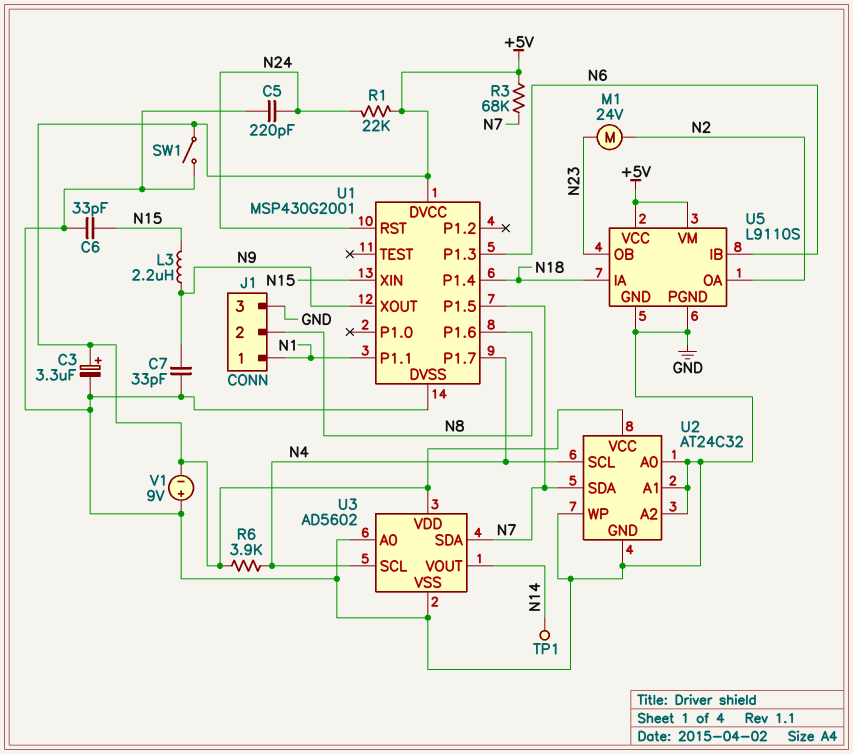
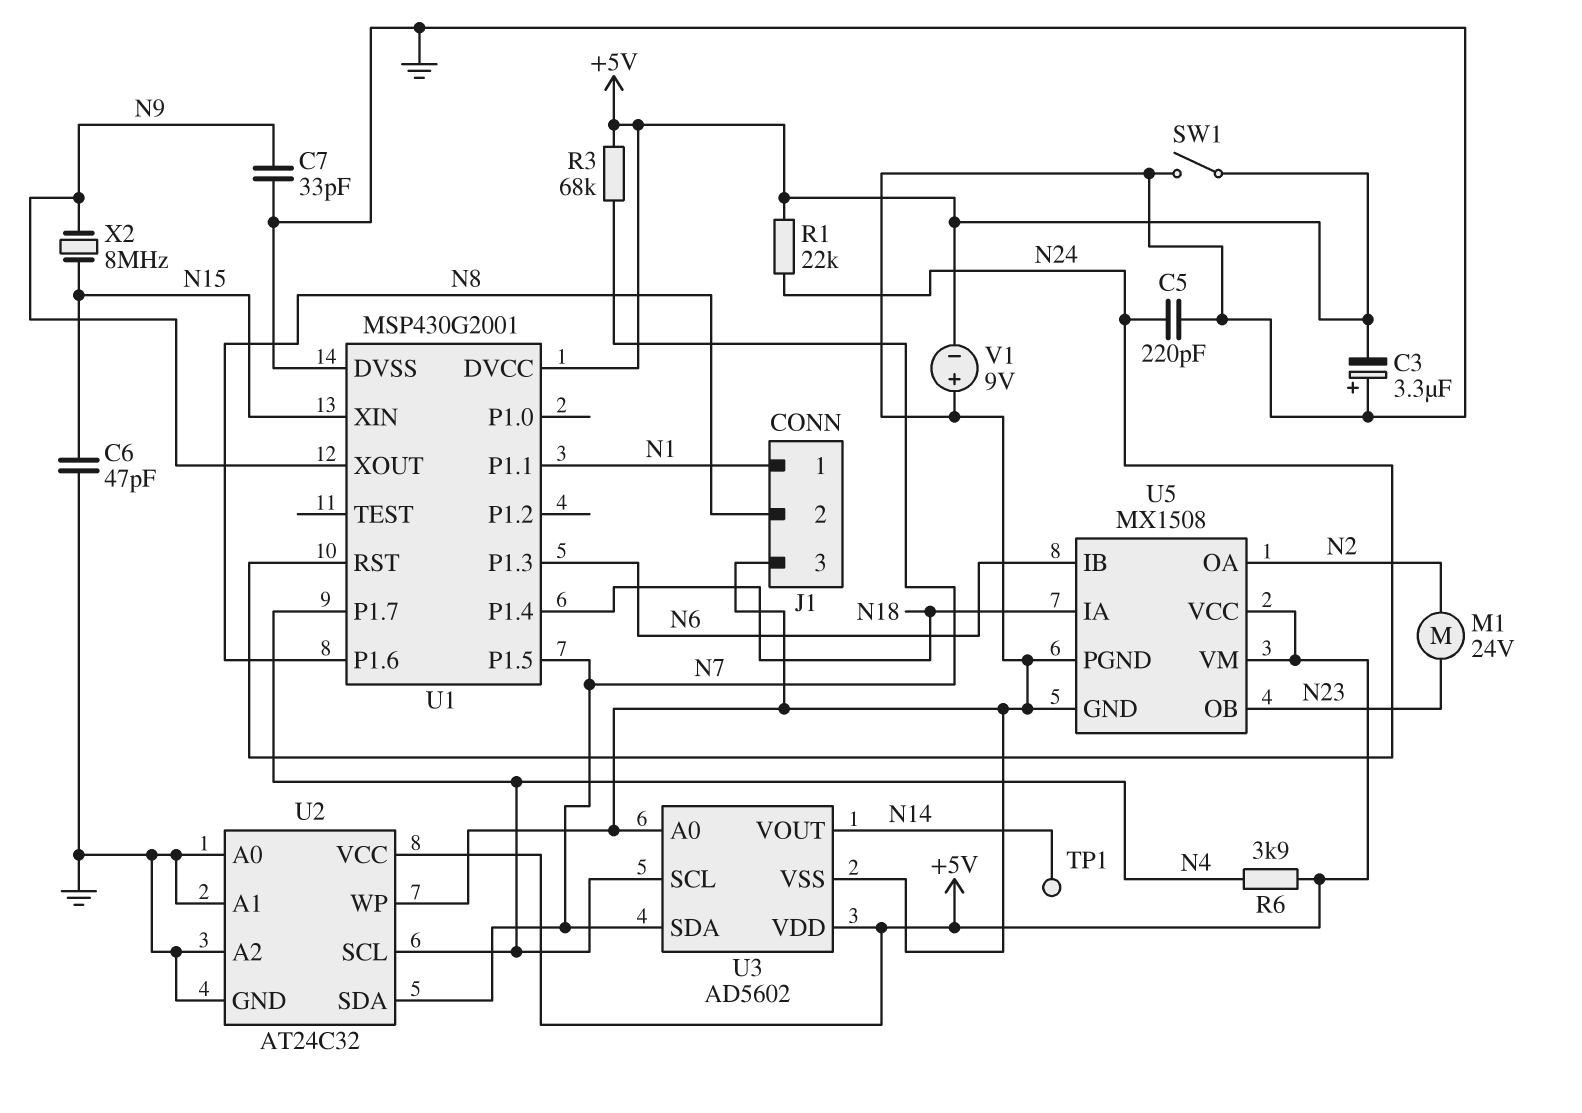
C3: 3.3uF (plus +5V, minus GND) -> 3.3uF (plus GND, minus +5V)
C6: 33pF (GND, N15) -> 47pF (GND, N15)
L3: 2.2uH (N9, N15) -> none
U5: L9110S -> MX1508
X2: none -> 8MHz (N9, N15)

